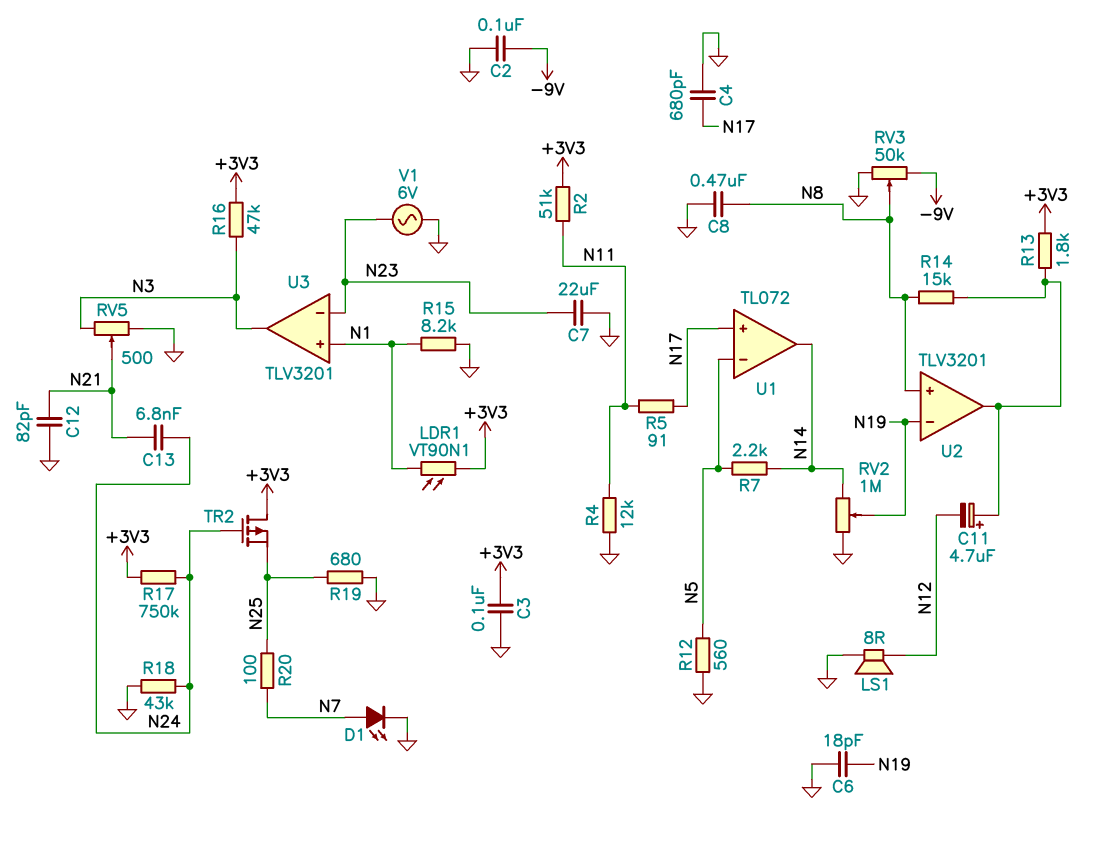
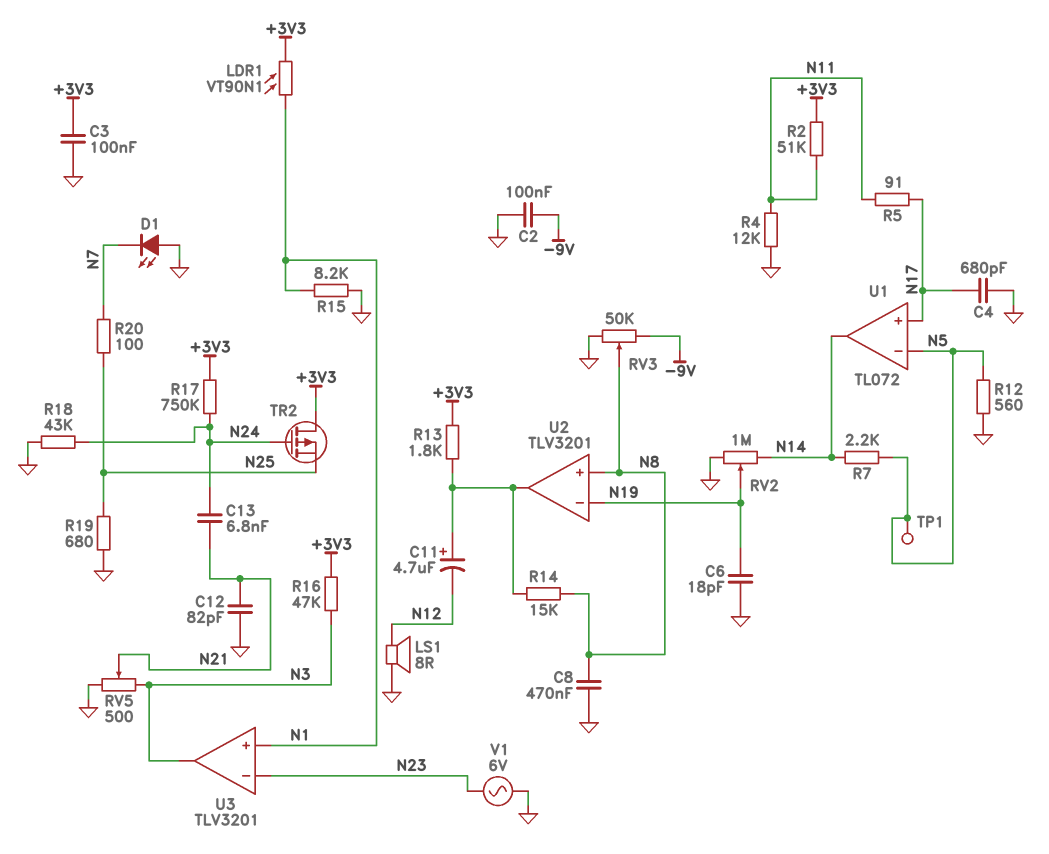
C7: 22uF (GND, N23) -> none
D1: LED (A N7, K GND) -> LED (A GND, K N7)
TP1: none -> test point (N5)

